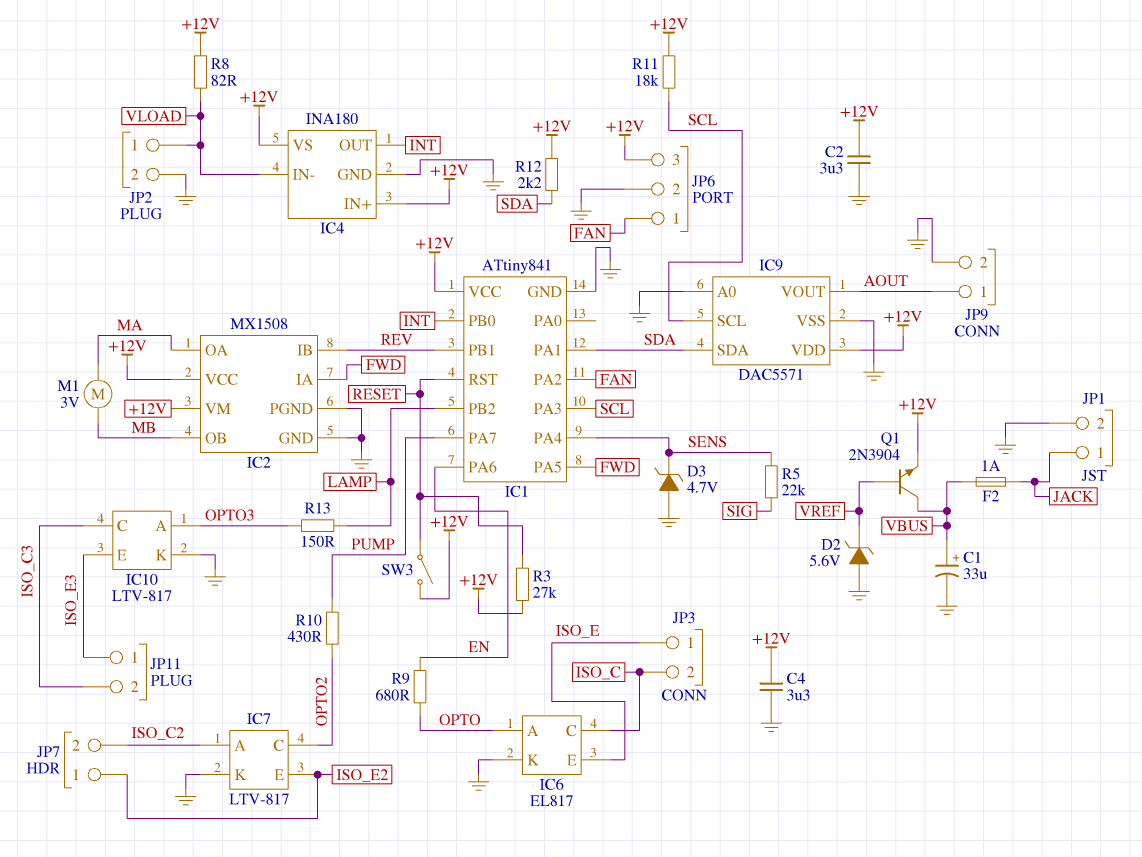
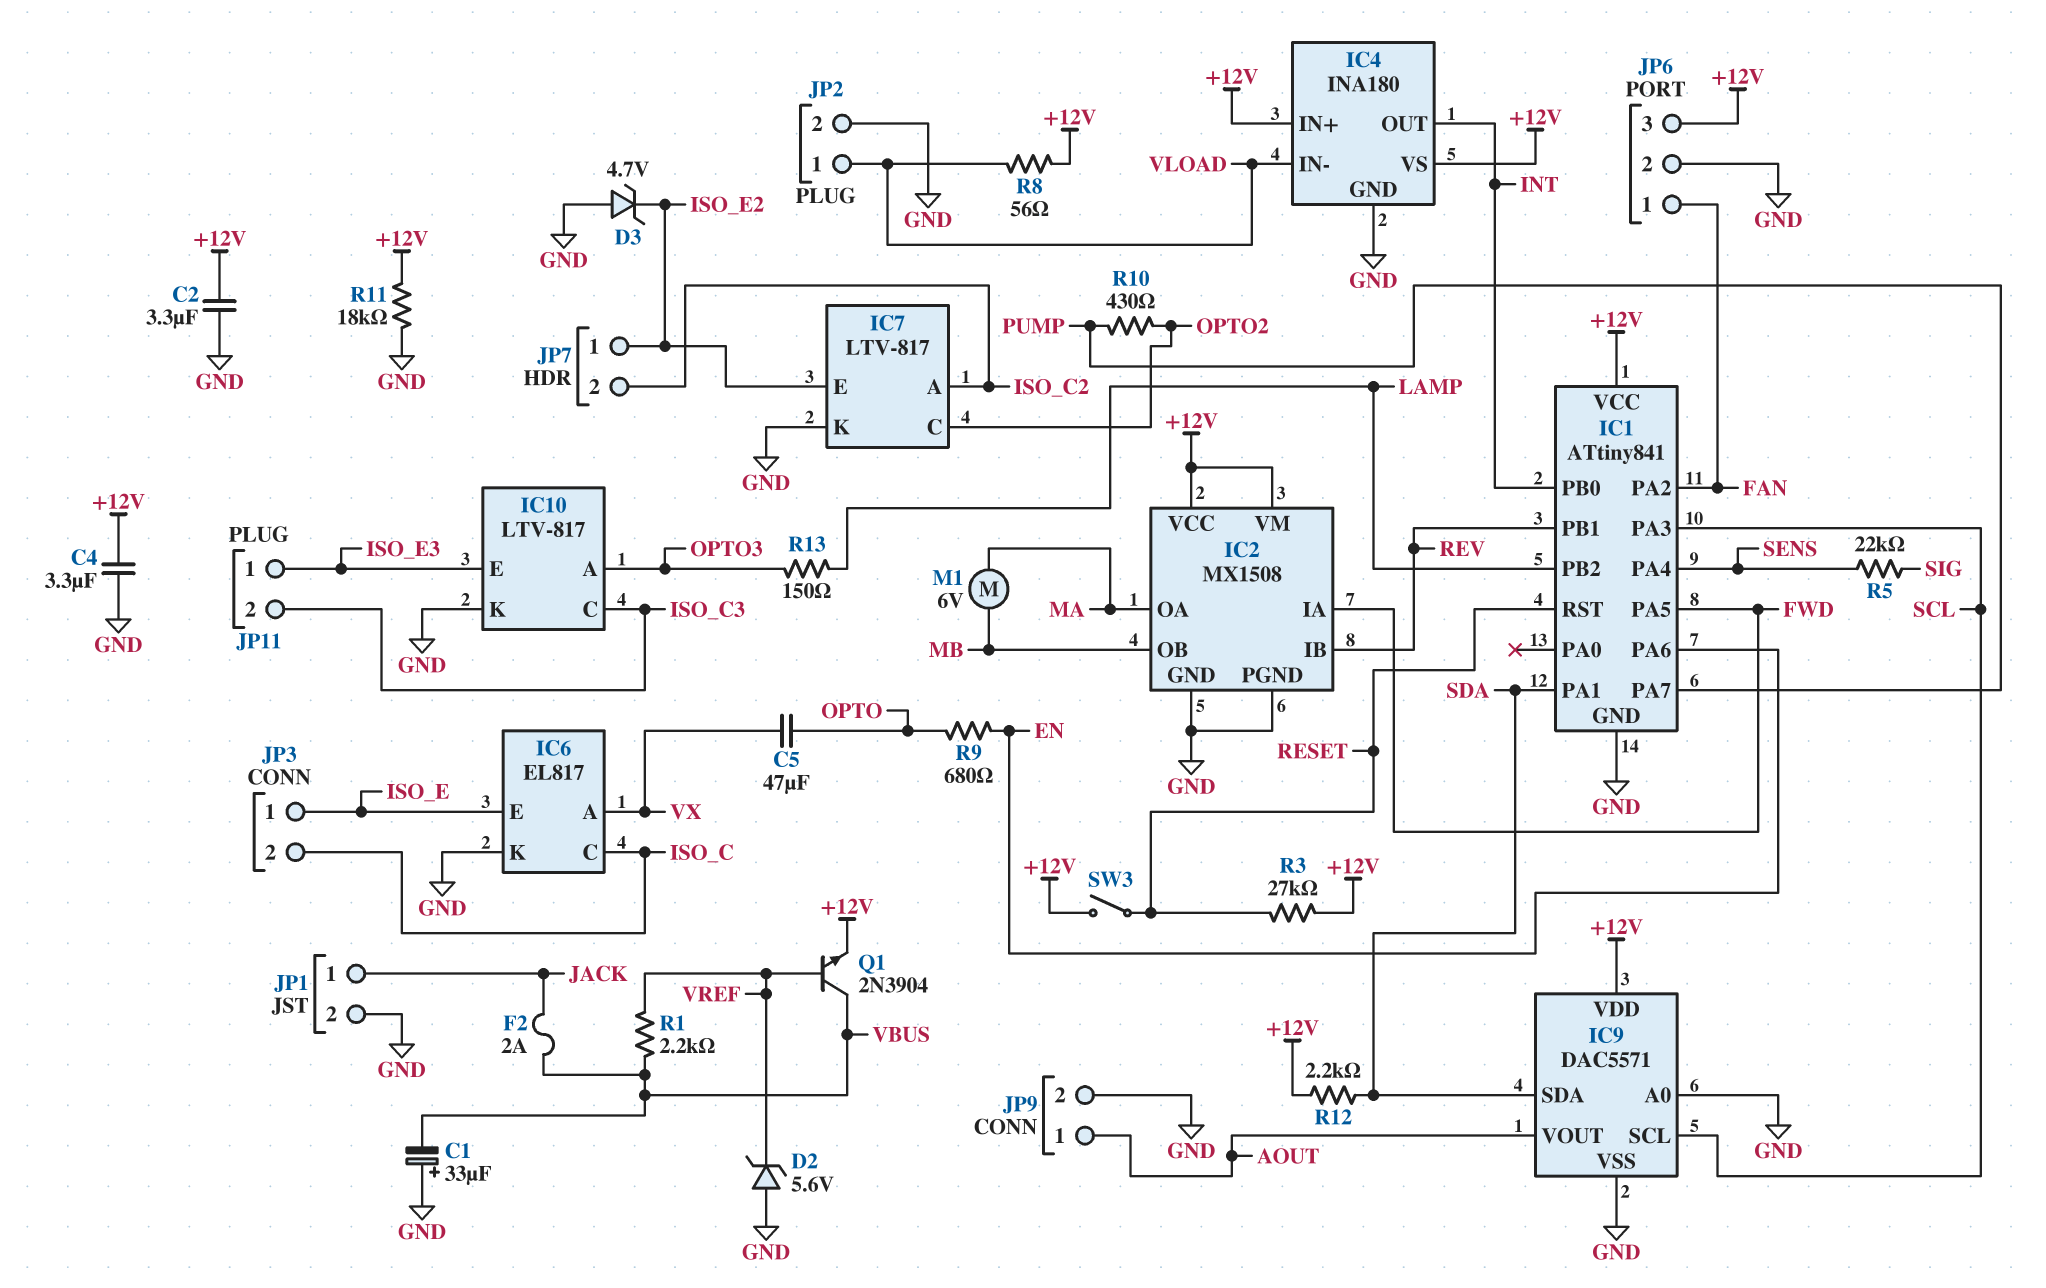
C1: 33uF (plus VBUS, minus GND) -> 33uF (plus GND, minus VBUS)
C5: none -> 47uF (OPTO, VX)
D3: zener 4.7V (A GND, K SENS) -> zener 4.7V (A GND, K ISO_E2)
F2: 1A (JACK, VBUS) -> 2A (JACK, VBUS)
IC6 pin A: OPTO -> VX
M1: motor 3V (MA, MB) -> motor 6V (MA, MB)
R1: none -> 2.2k (VBUS, VREF)
R8: 82 (+12V, VLOAD) -> 56 (+12V, VLOAD)
R11: 18k (+12V, SCL) -> 18k (+12V, GND)

